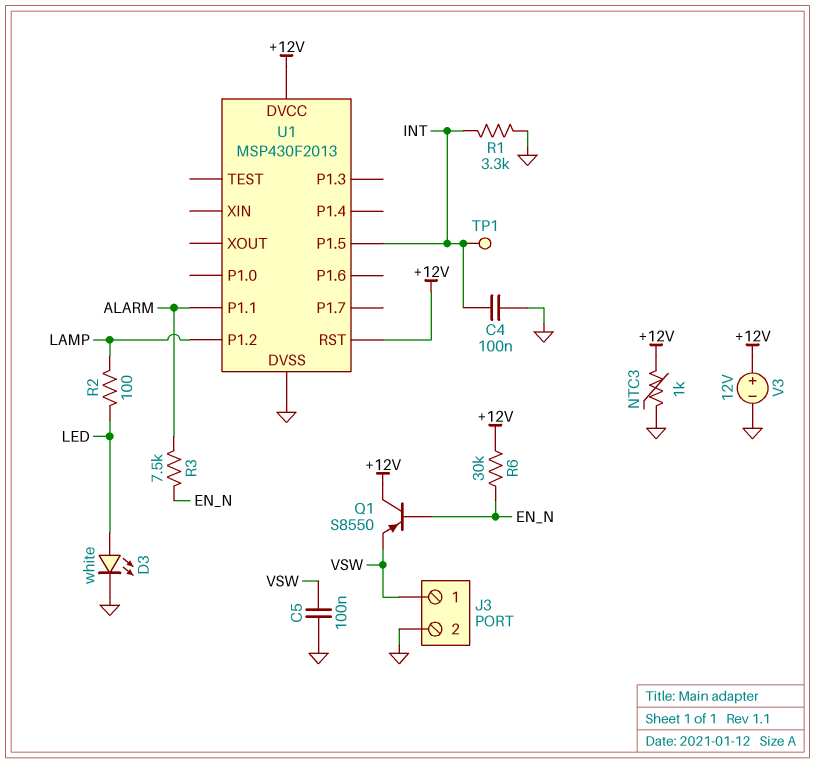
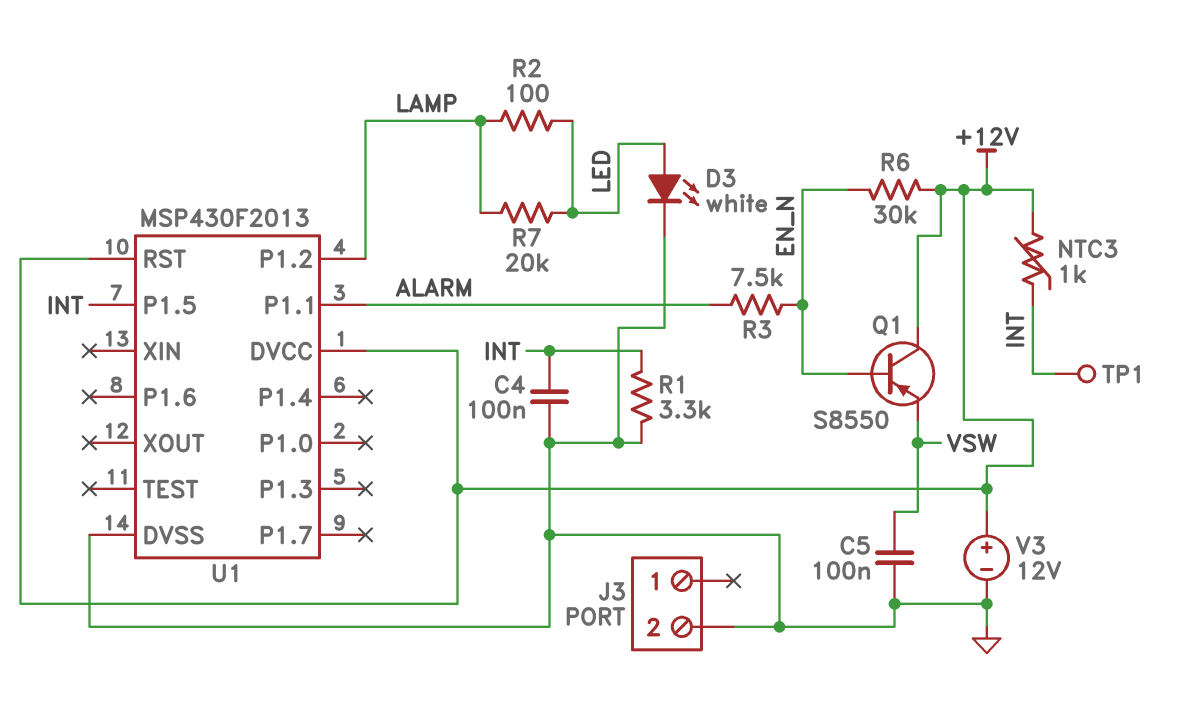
J3 pin 1: VSW -> none
NTC3: 1k (+12V, GND) -> 1k (+12V, INT)
R7: none -> 20k (LAMP, LED)

